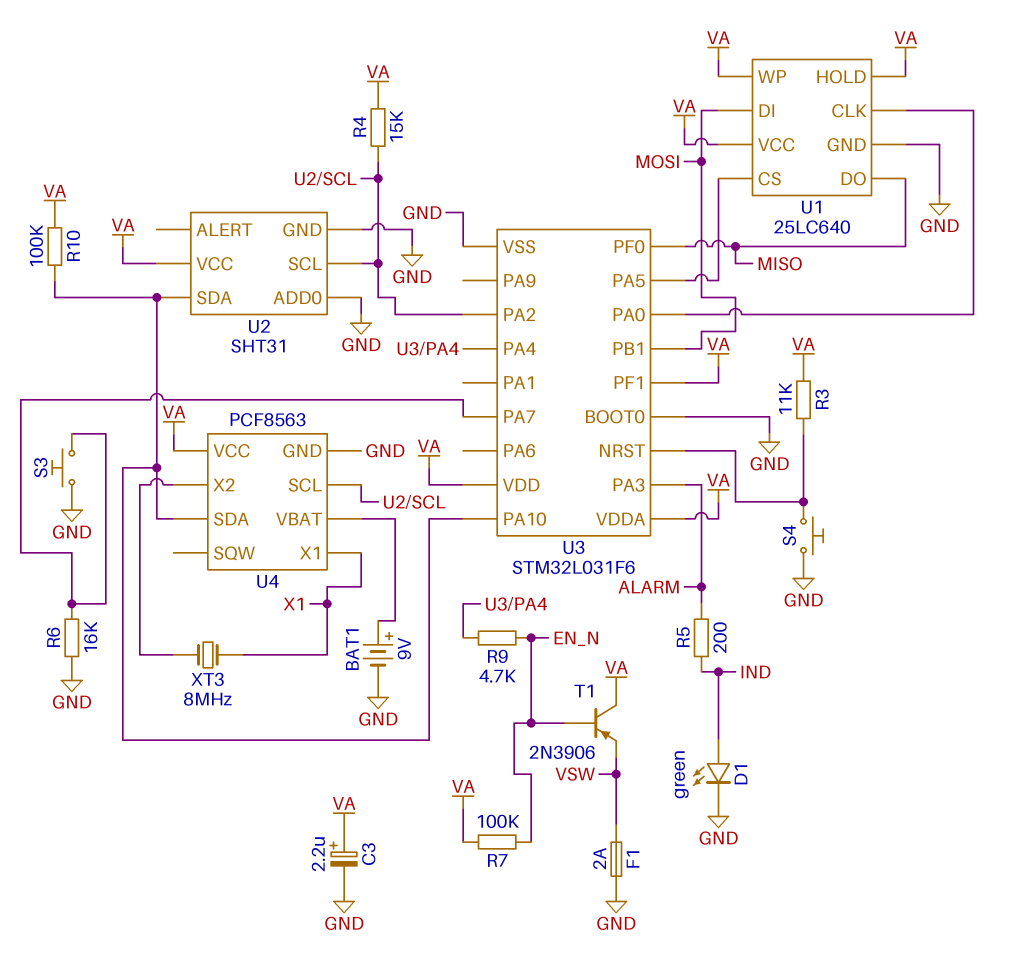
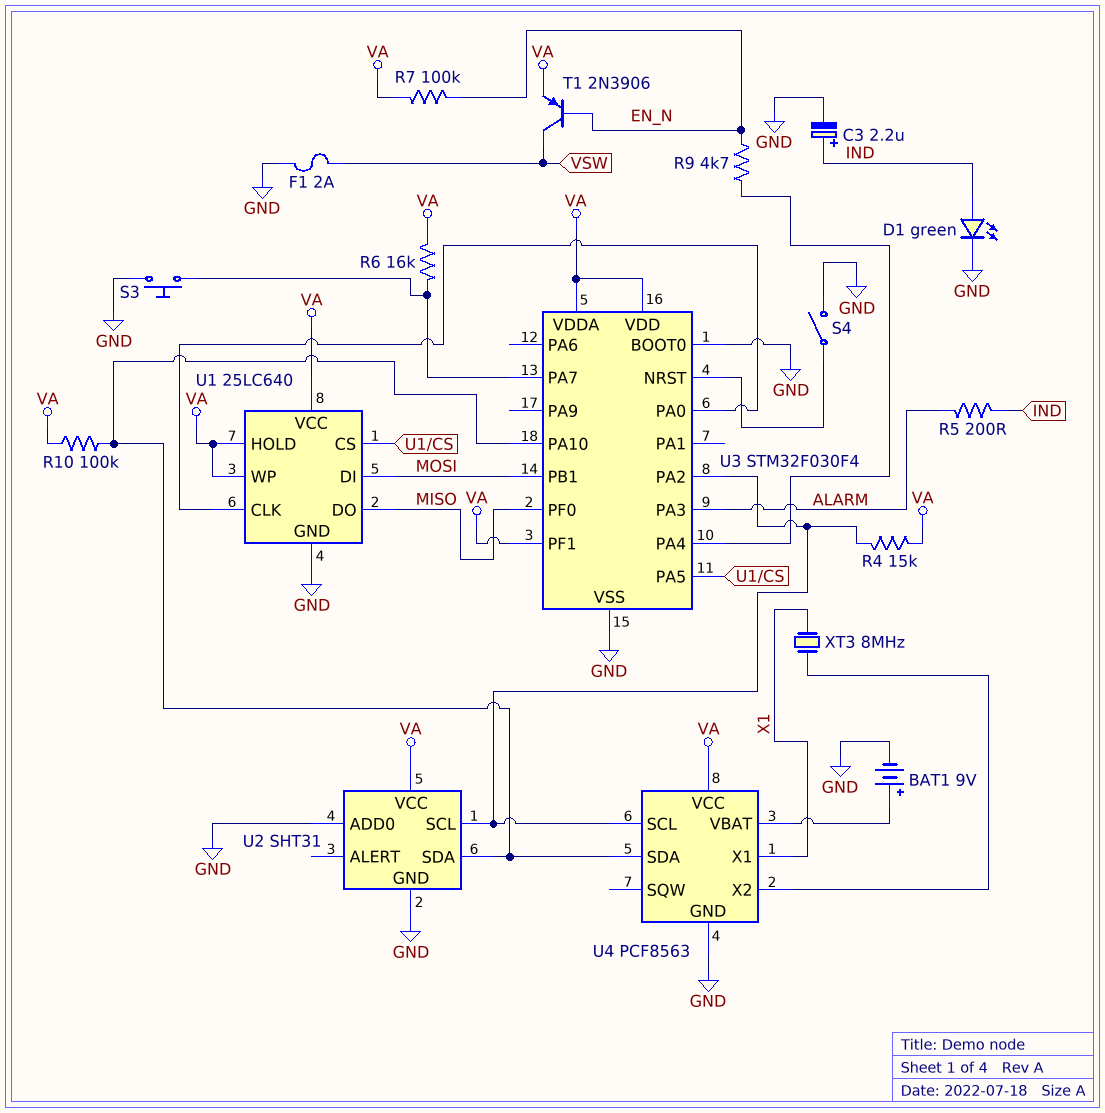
C3: 2.2uF (plus VA, minus GND) -> 2.2uF (plus IND, minus GND)
R3: 11k (U3/NRST, VA) -> none
R6: 16k (GND, U3/PA7) -> 16k (U3/PA7, VA)
S4: button (GND, U3/NRST) -> switch (GND, U3/NRST)
T1: PNP 2N3906 (B EN_N, C VA, E VSW) -> PNP 2N3906 (B EN_N, C VSW, E VA)
U3: STM32L031F6 -> STM32F030F4

